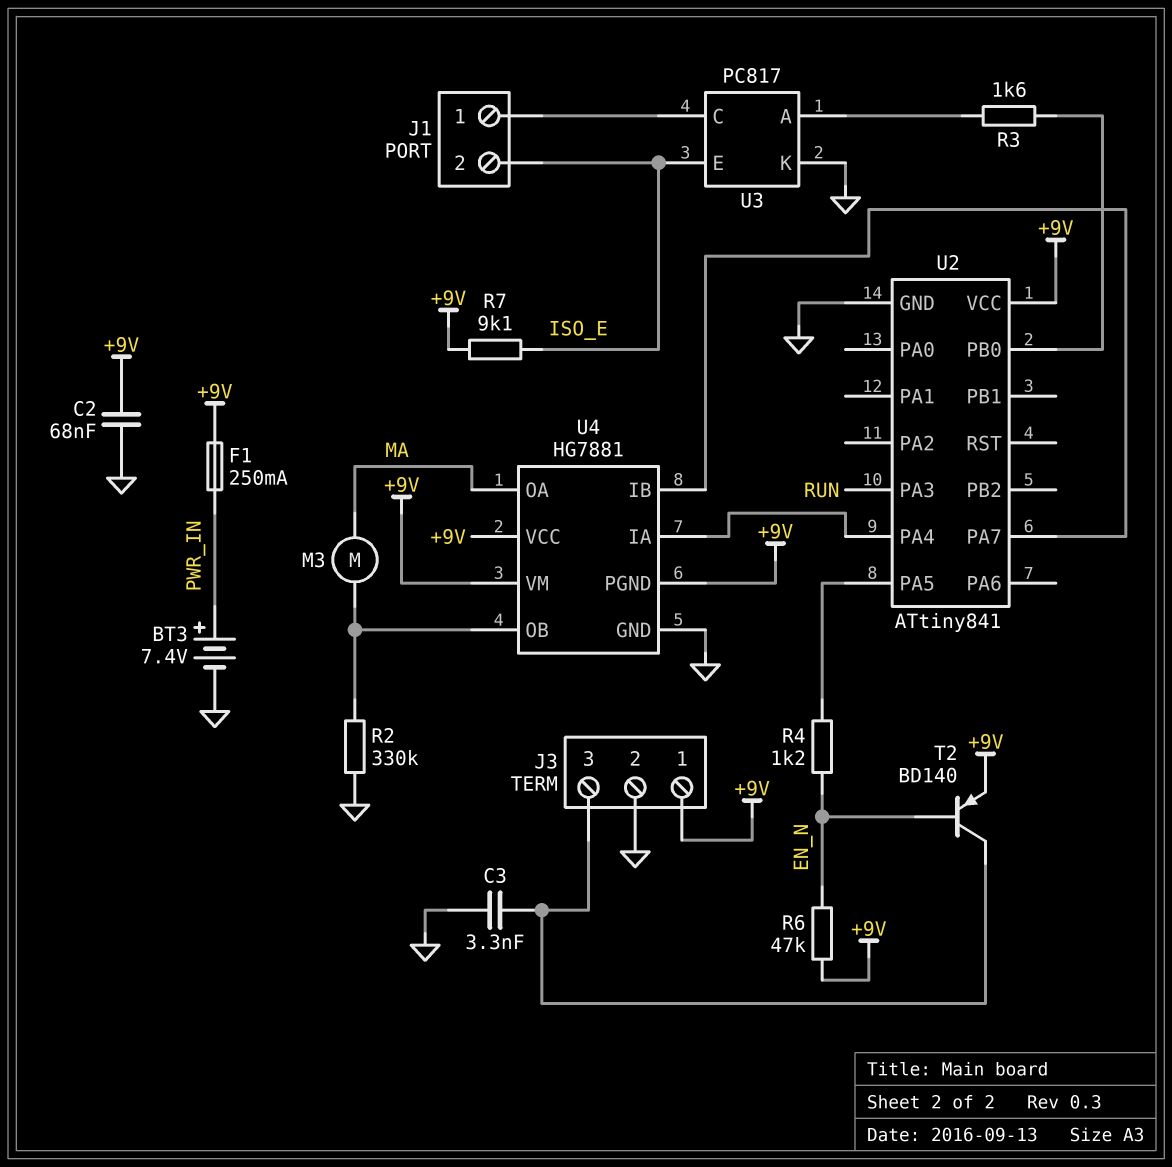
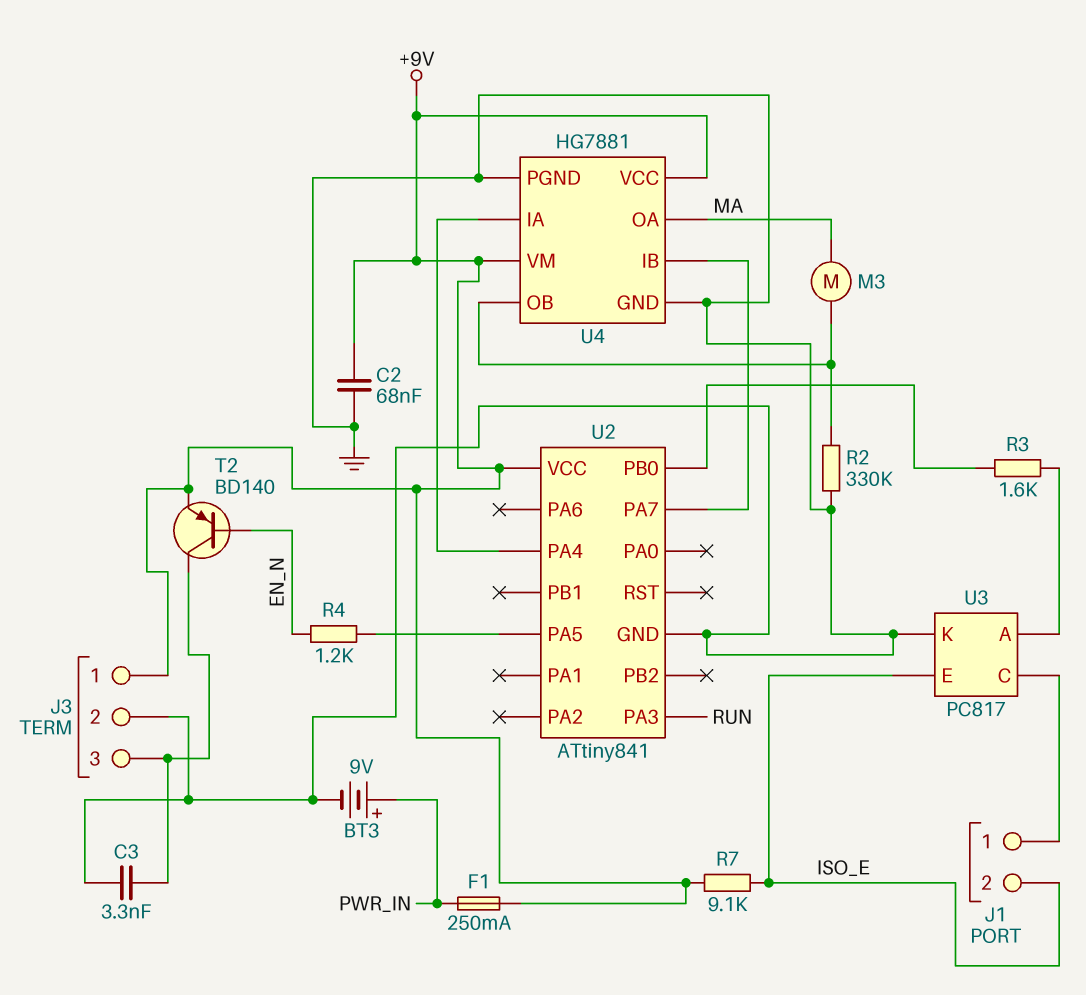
BT3: 7.4V (plus PWR_IN, minus GND) -> 9V (plus PWR_IN, minus GND)
R6: 47k (+9V, EN_N) -> none
U4 pin PGND: +9V -> GND

